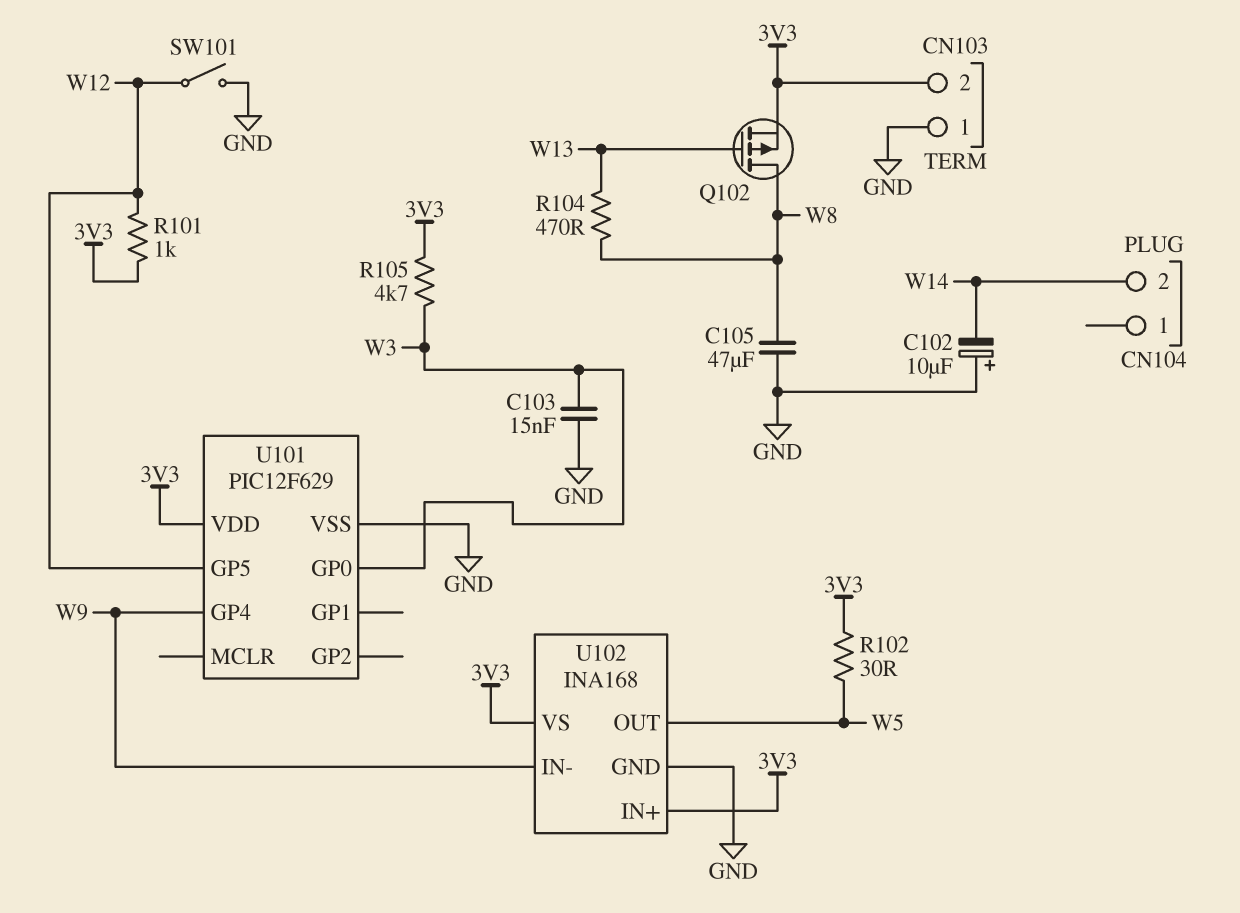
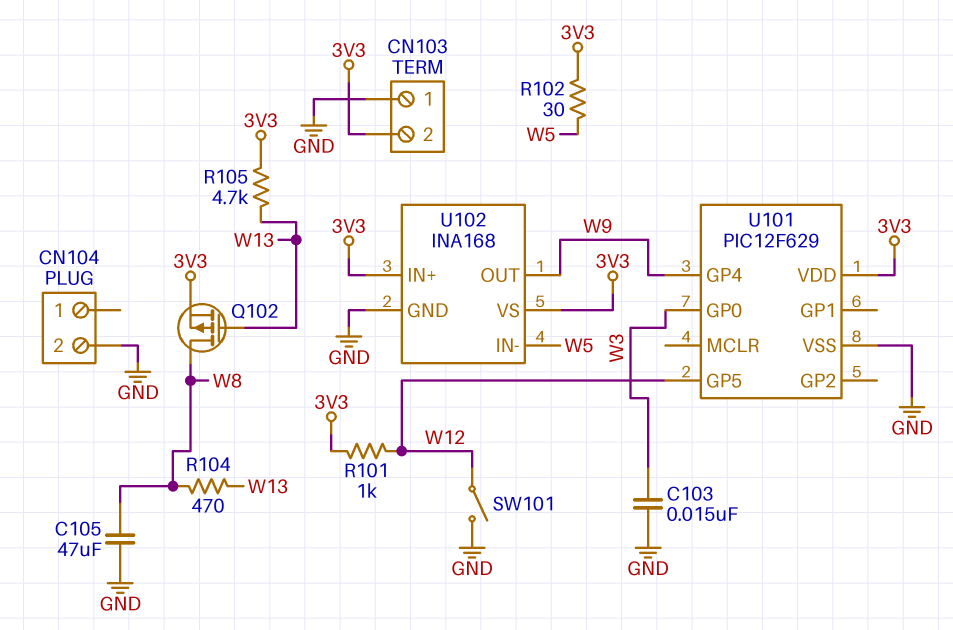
C102: 10uF (plus GND, minus W14) -> none
CN104 pin 2: W14 -> GND
R105: 4.7k (3V3, W3) -> 4.7k (3V3, W13)
U102 pin IN-: W9 -> W5
U102 pin OUT: W5 -> W9

